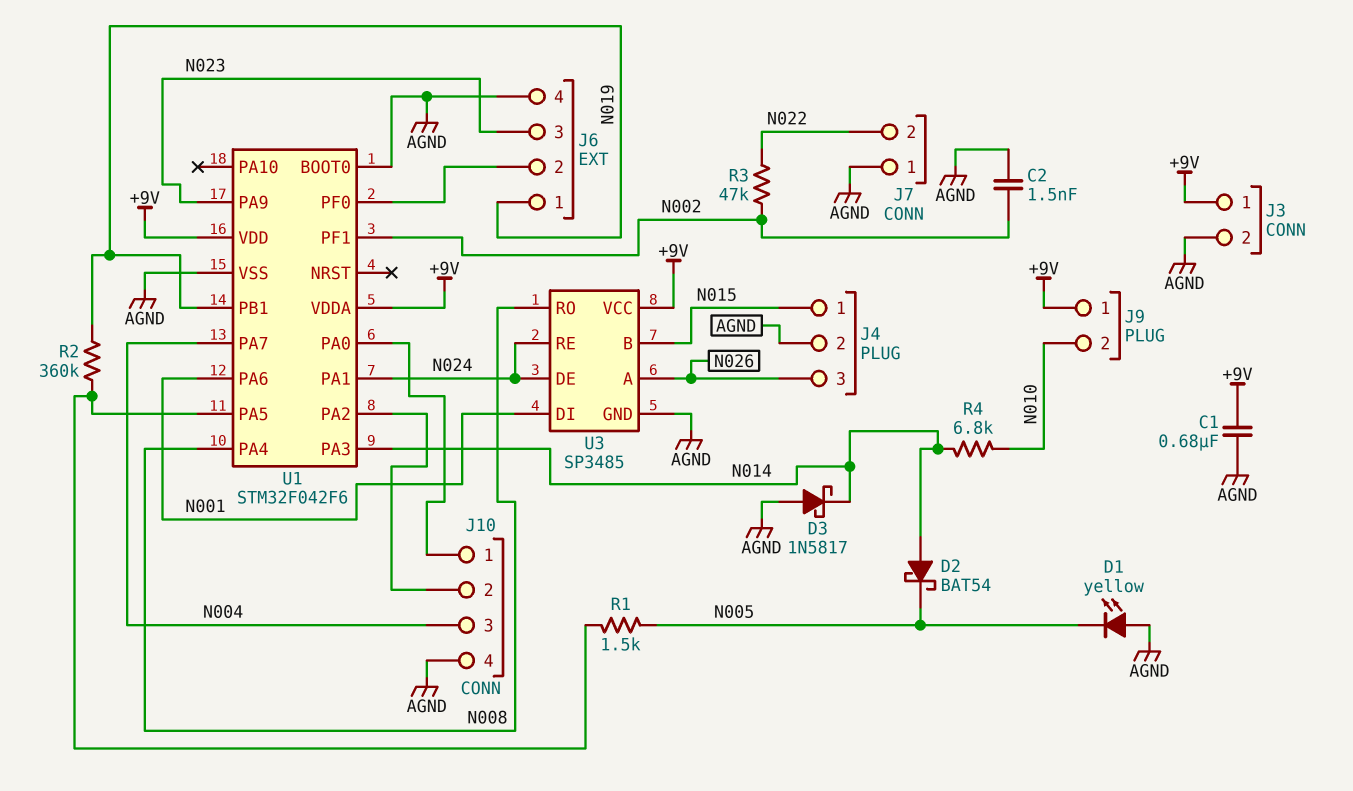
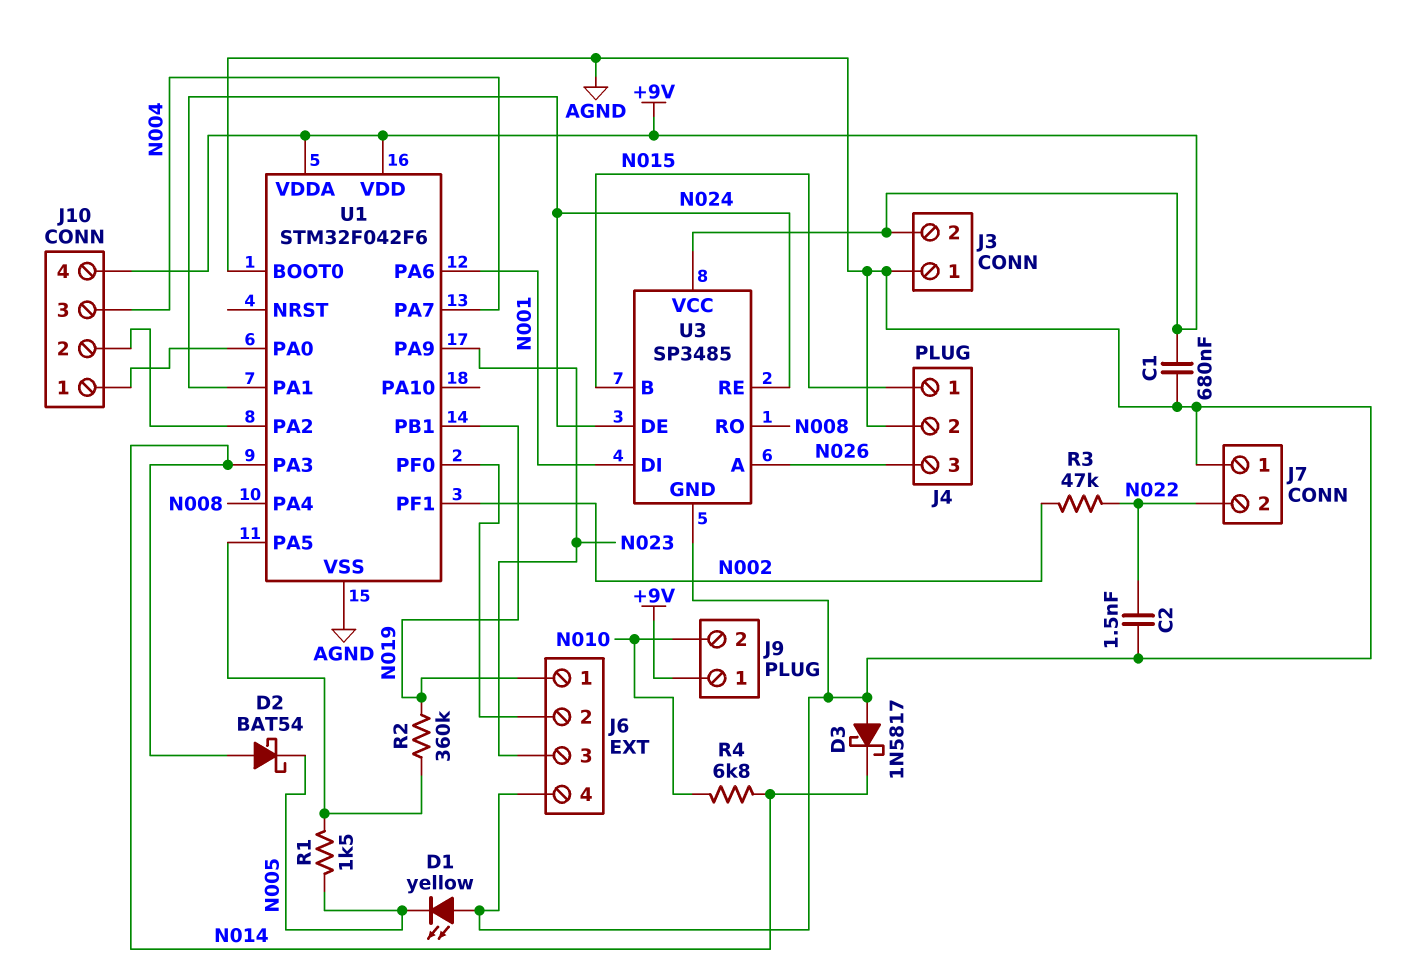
C2: 1.5nF (AGND, N002) -> 1.5nF (AGND, N022)
J3 pin 1: +9V -> AGND
J3 pin 2: AGND -> +9V
J10 pin 4: AGND -> +9V

